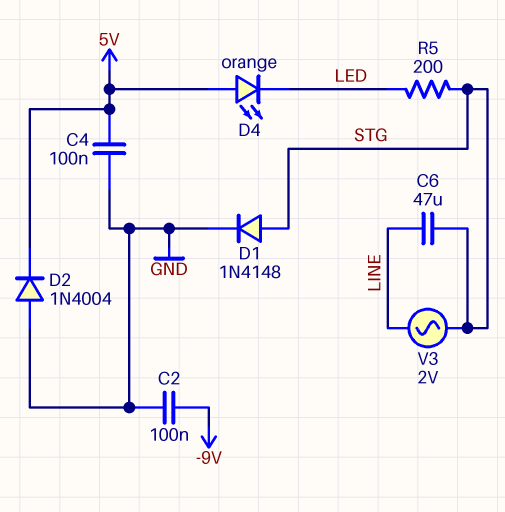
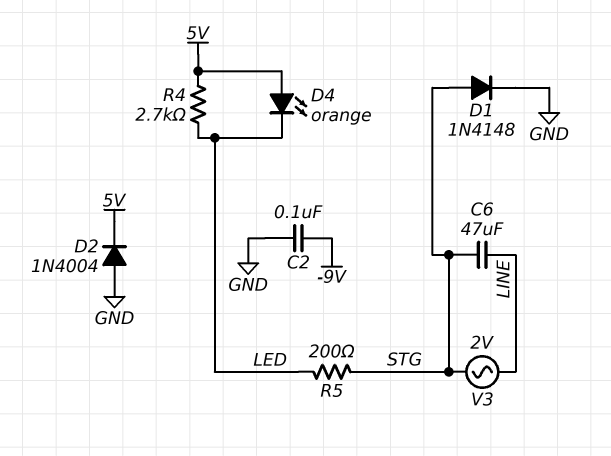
C4: 100nF (5V, GND) -> none
R4: none -> 2.7k (5V, LED)

